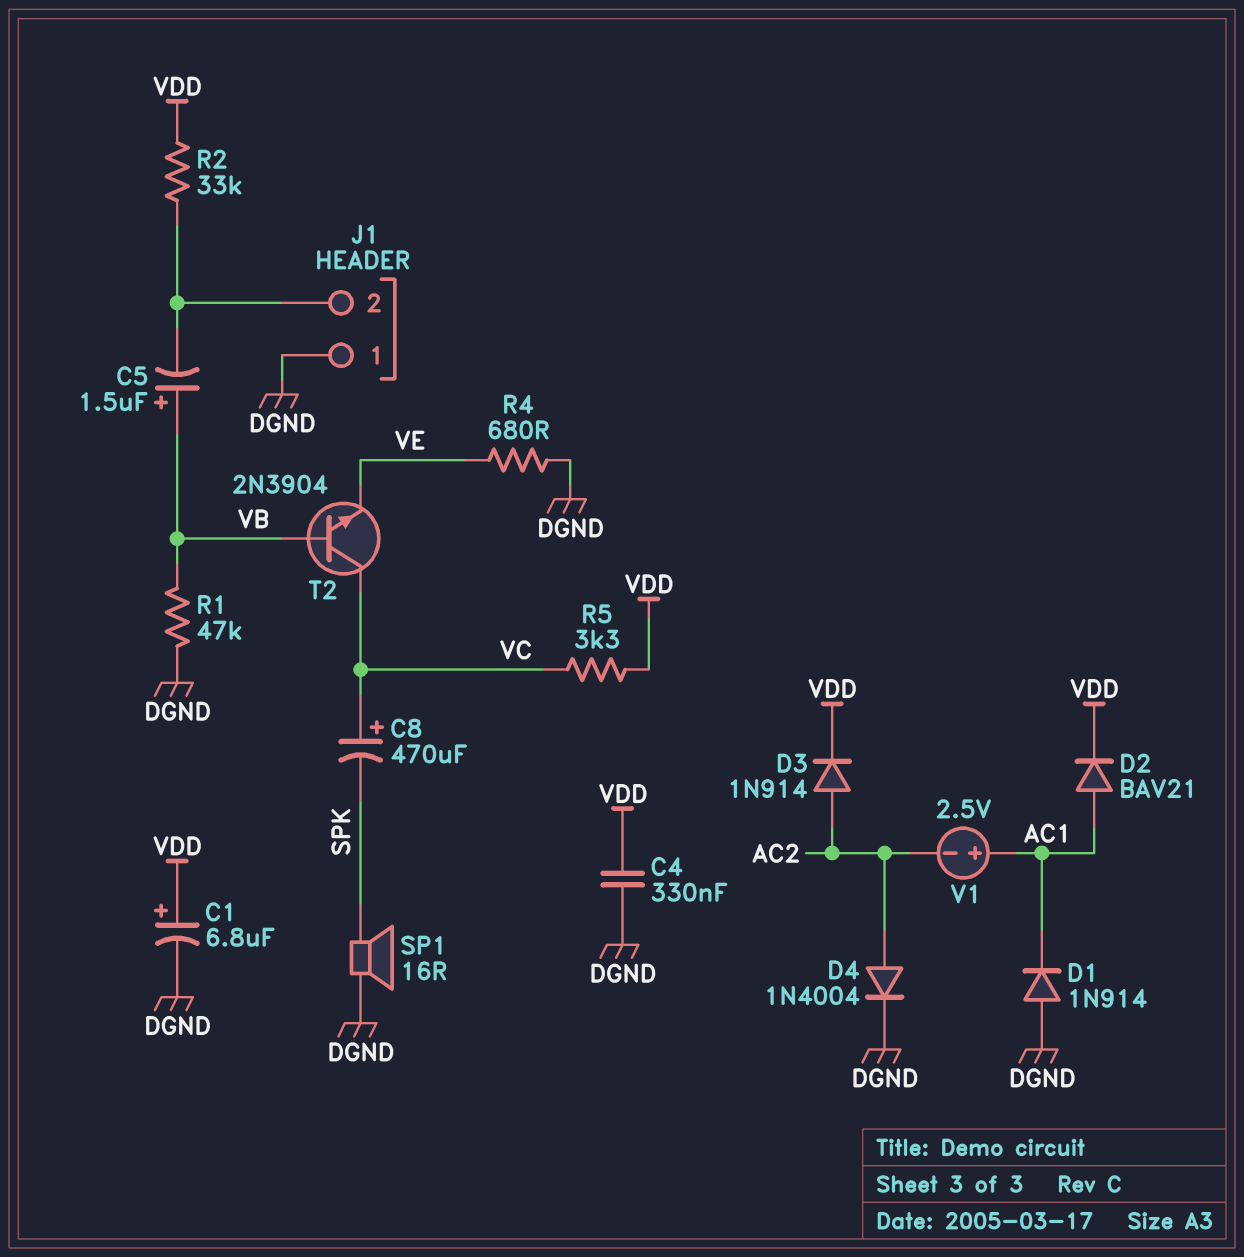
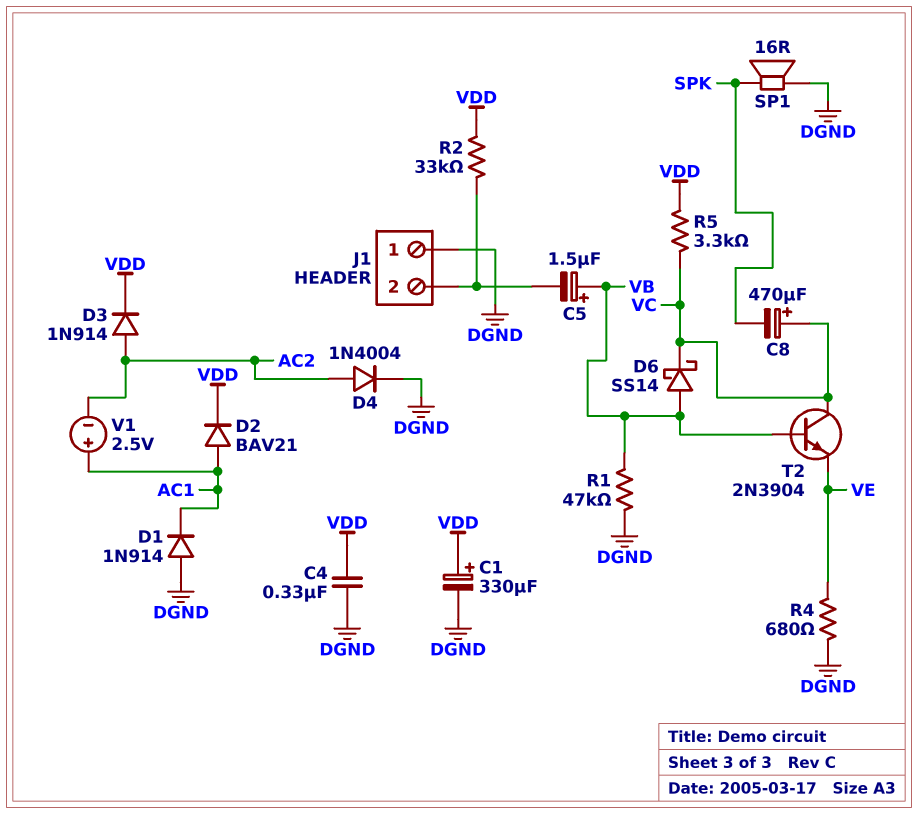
C1: 6.8uF (plus VDD, minus DGND) -> 330uF (plus VDD, minus DGND)
D6: none -> schottky SS14 (A VB, K VC)

